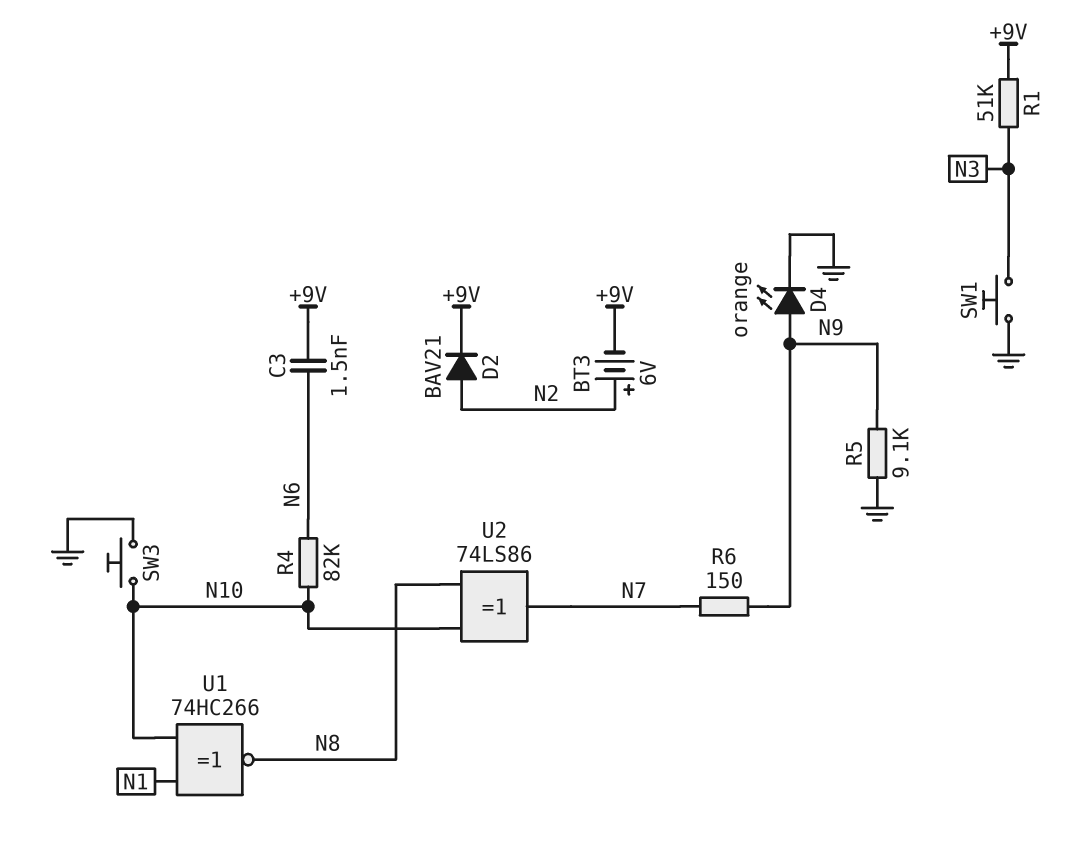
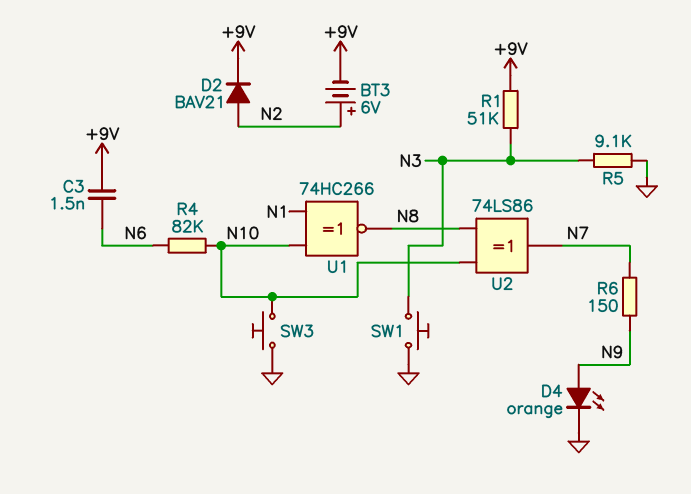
R5: 9.1k (GND, N9) -> 9.1k (GND, N3)

